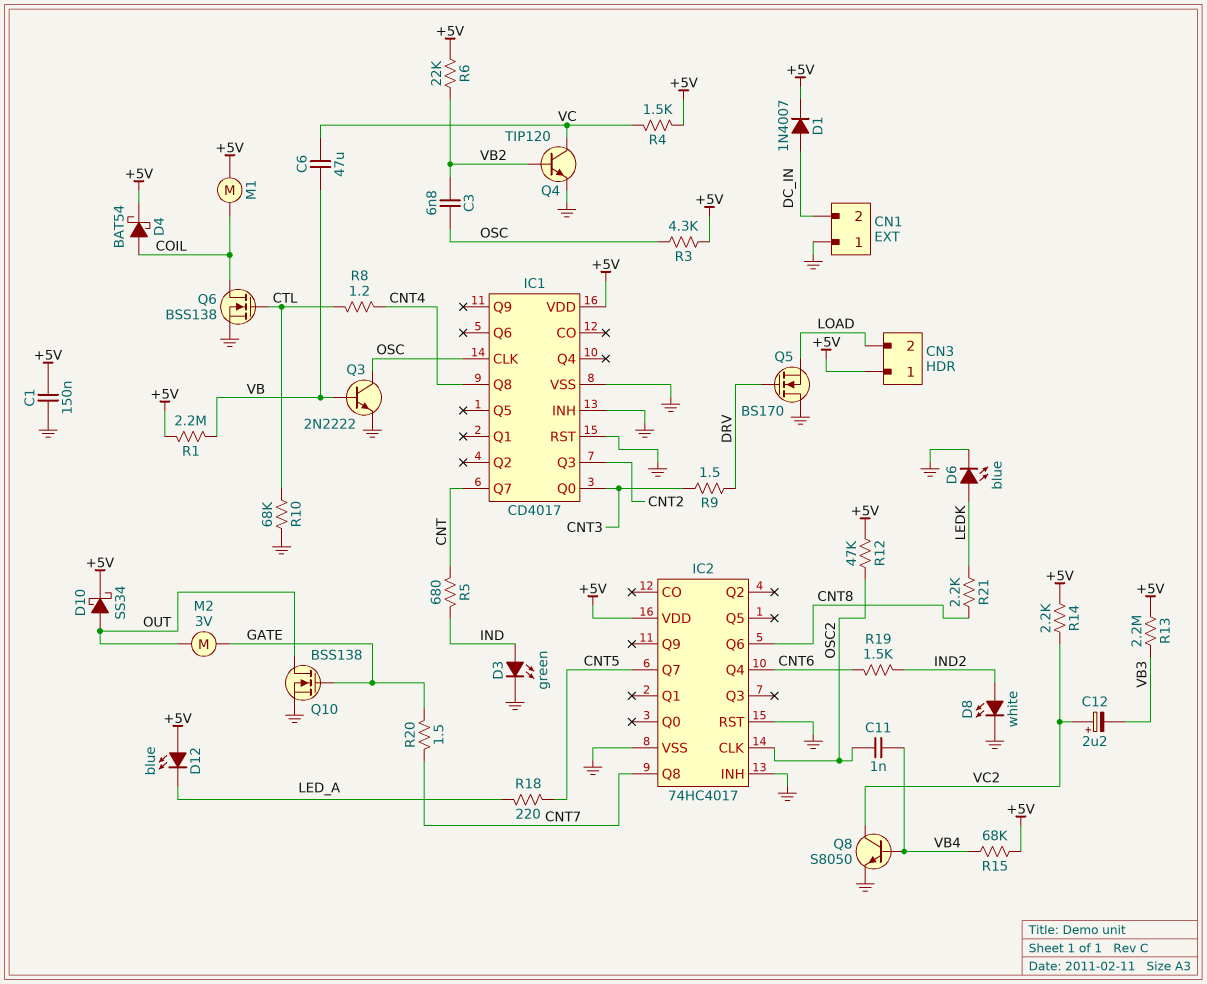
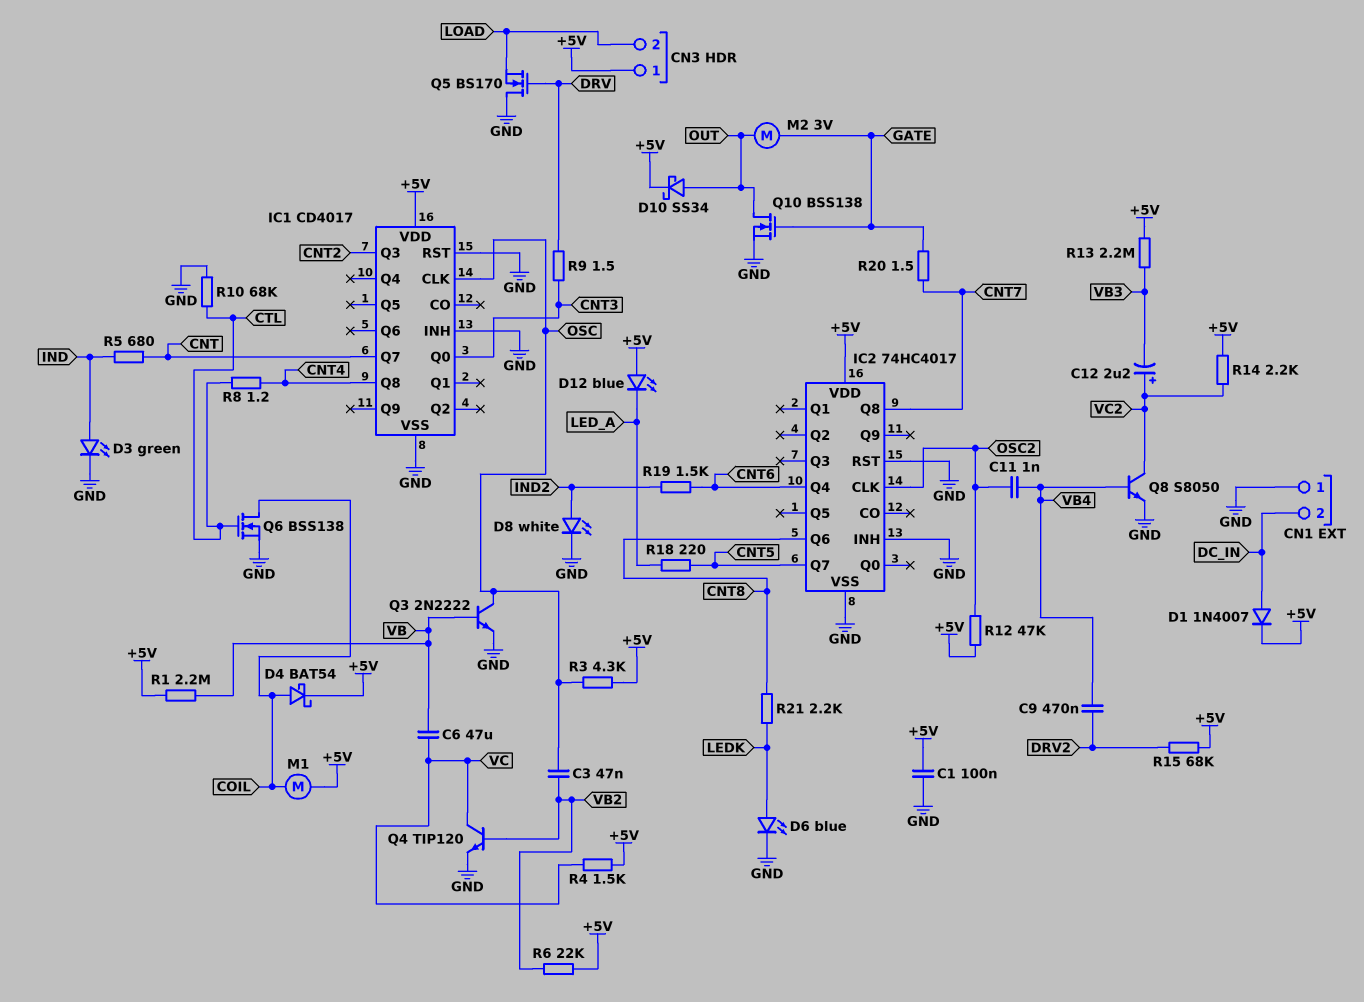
C1: 150nF (+5V, GND) -> 100nF (+5V, GND)
C3: 6.8nF (OSC, VB2) -> 47nF (OSC, VB2)
C9: none -> 470nF (DRV2, VB4)
R15: 68k (+5V, VB4) -> 68k (+5V, DRV2)

